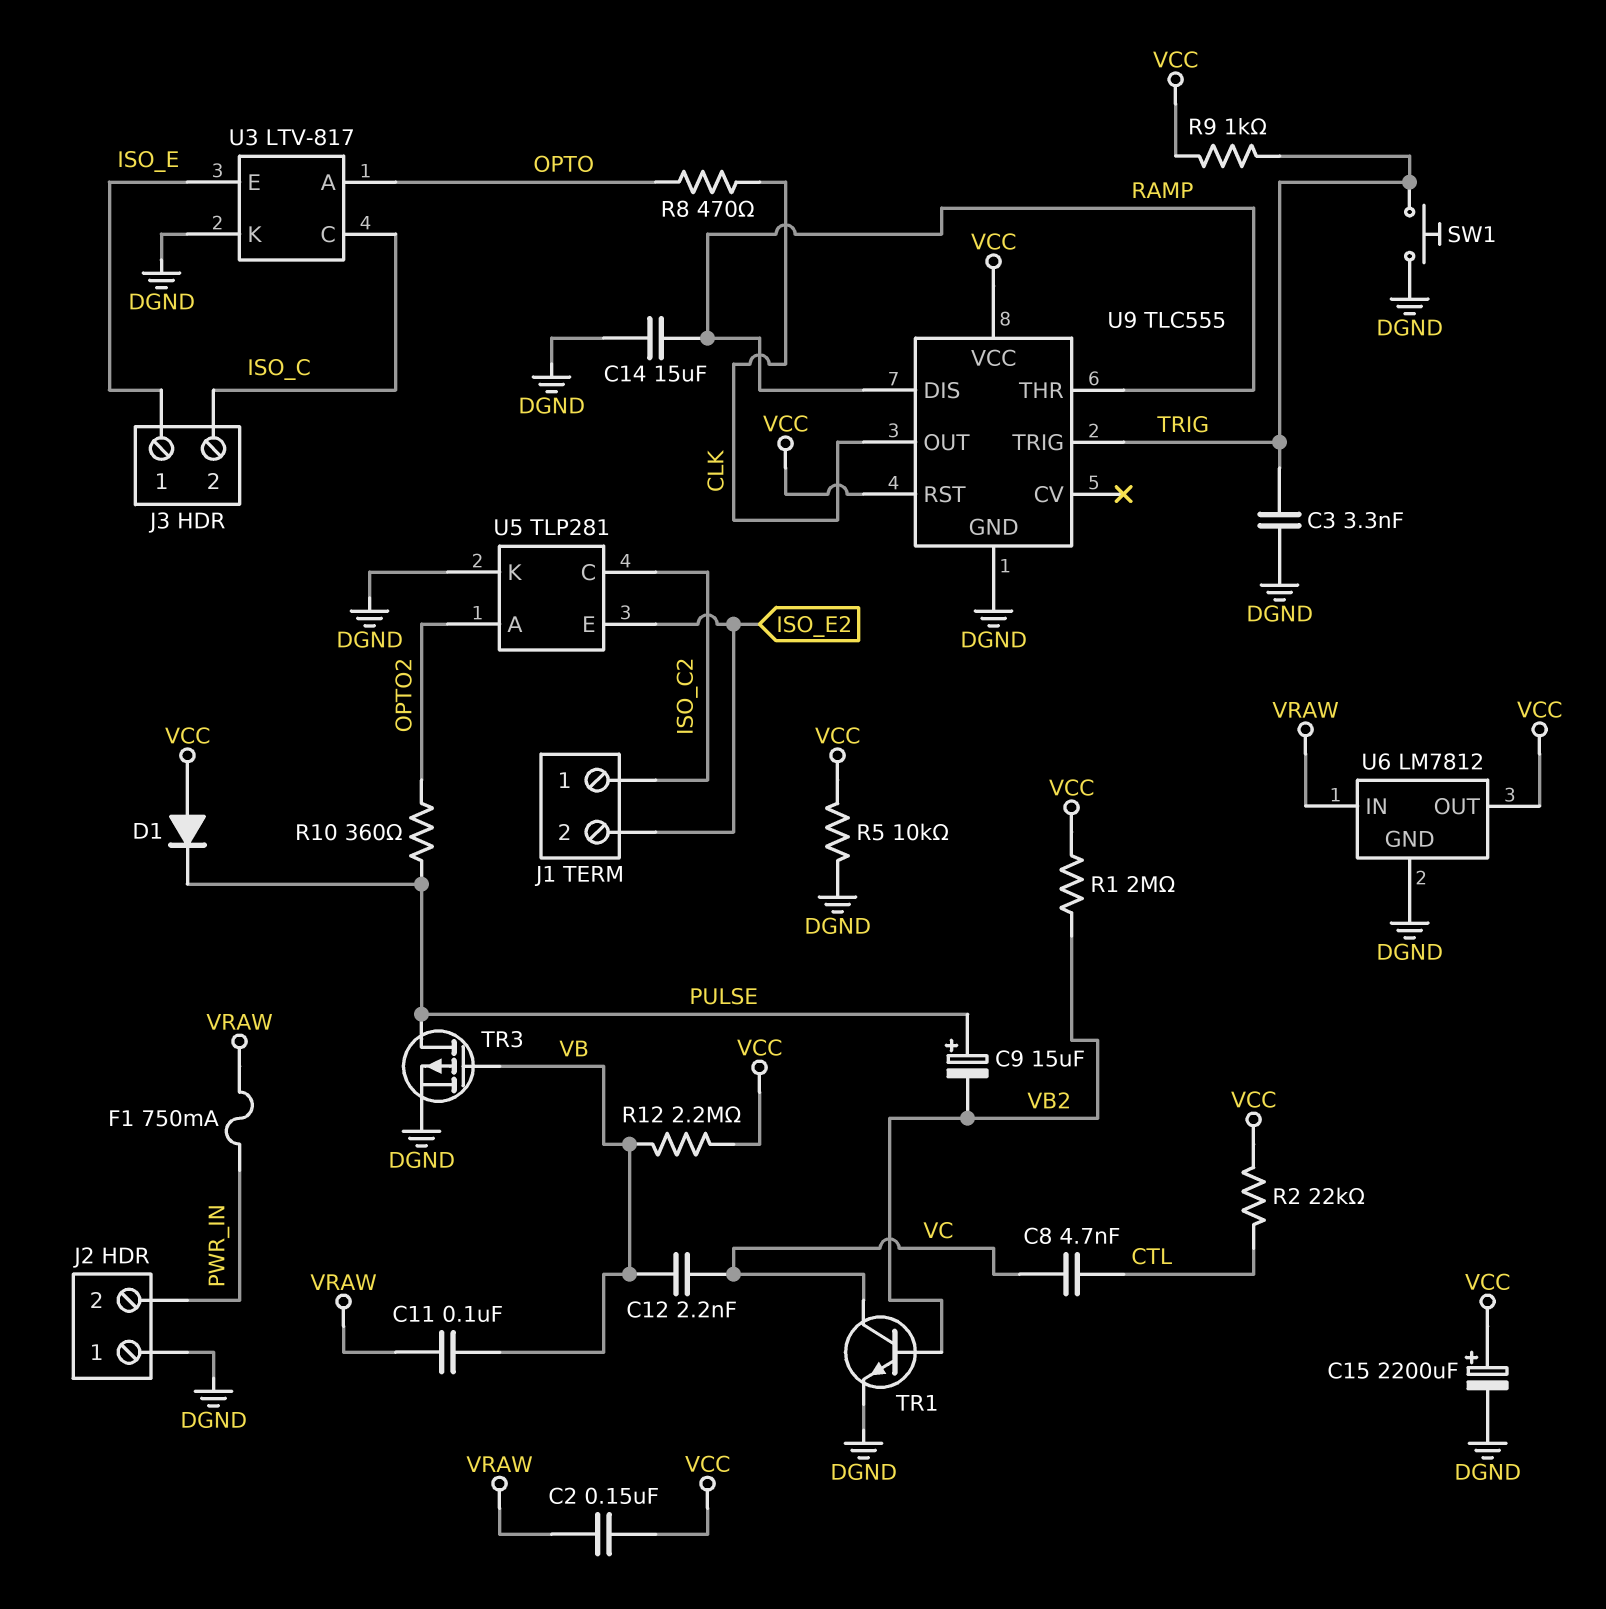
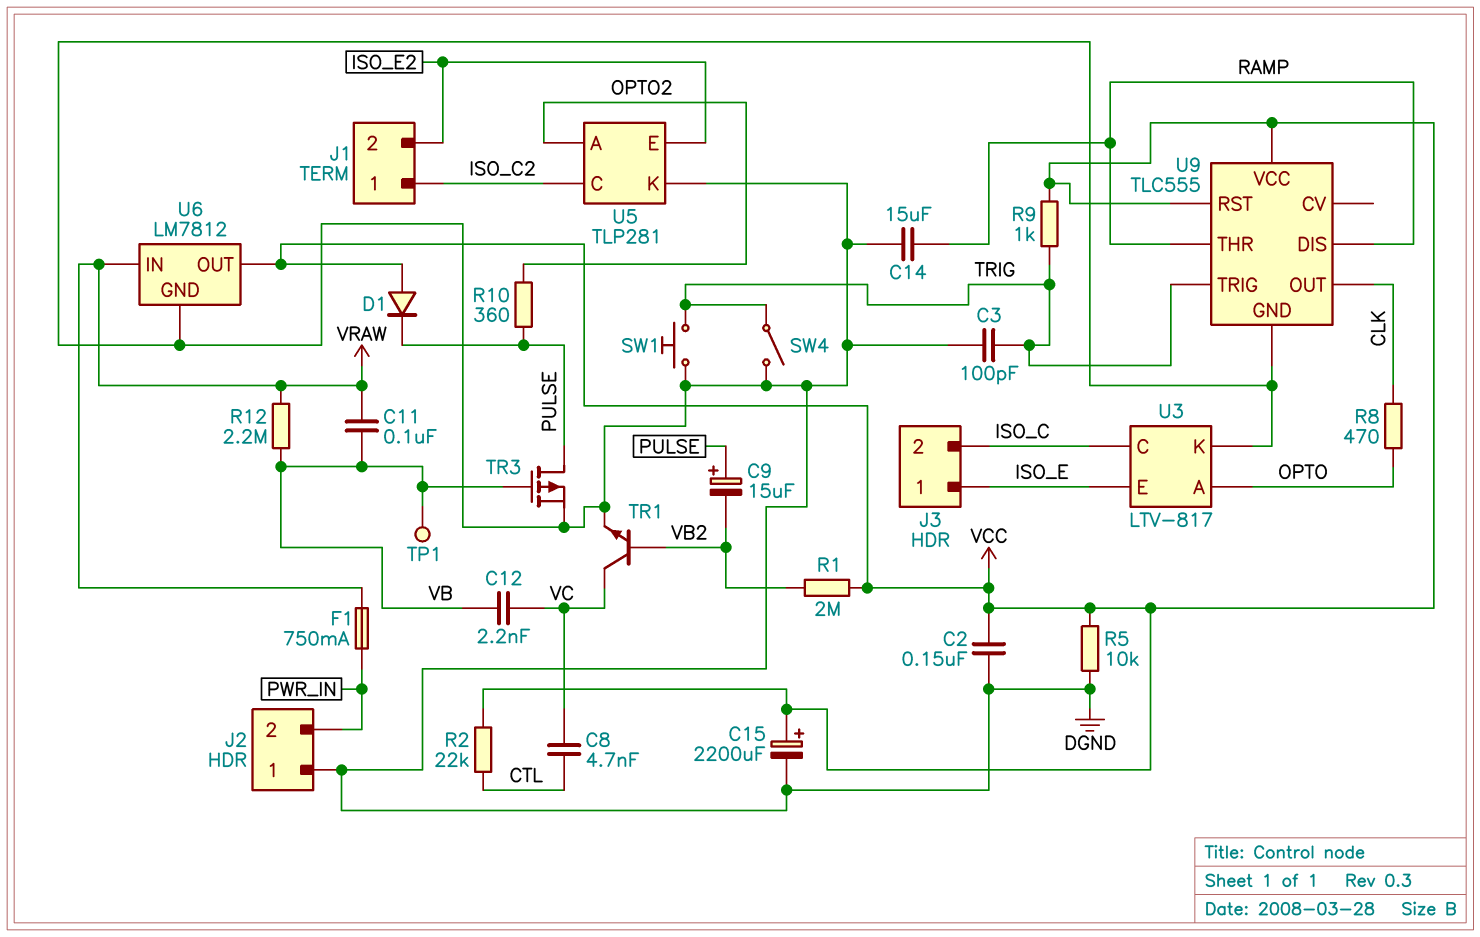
C2: 150nF (VCC, VRAW) -> 150nF (DGND, VCC)
C3: 3.3nF (DGND, TRIG) -> 100pF (DGND, TRIG)
R12: 2.2M (VB, VCC) -> 2.2M (VB, VRAW)
SW4: none -> switch (DGND, TRIG)
TP1: none -> test point (VB)

